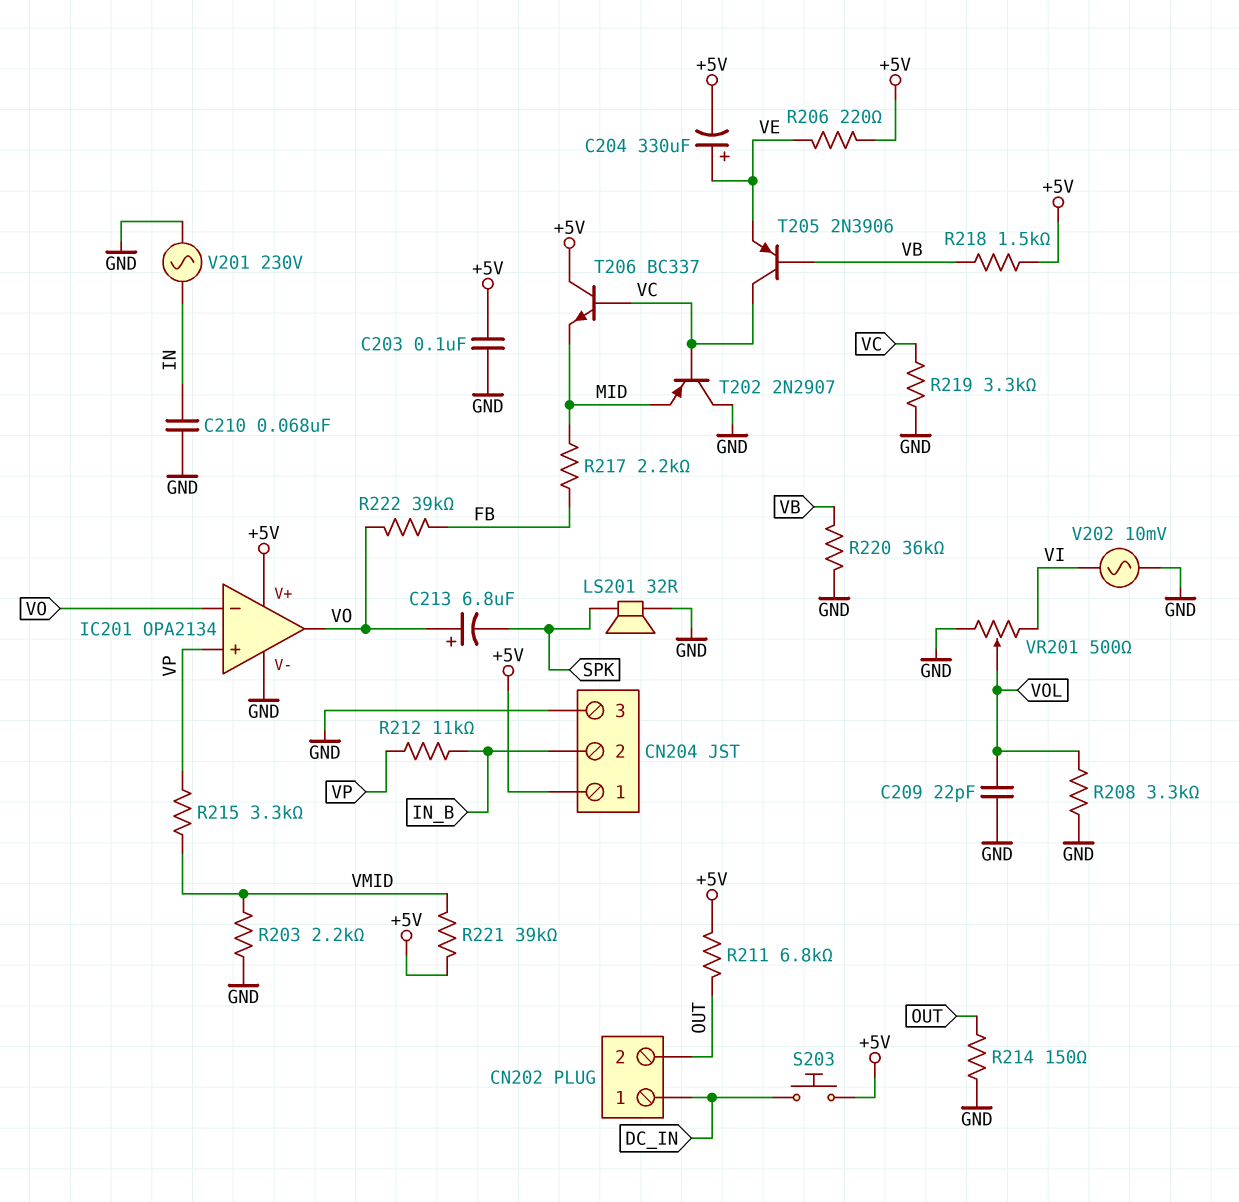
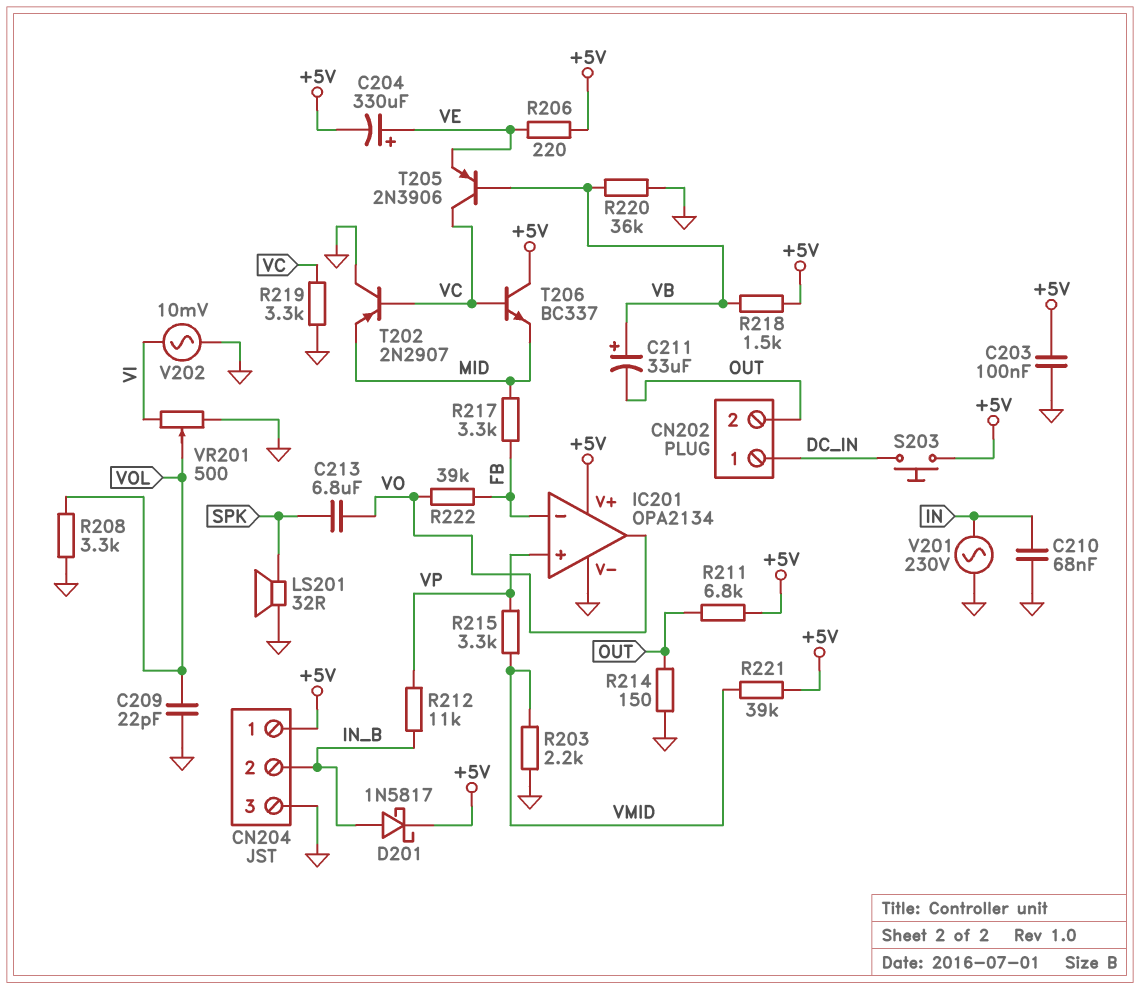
C211: none -> 33uF (plus VB, minus OUT)
C213: 6.8uF (plus VO, minus SPK) -> 6.8uF (SPK, VO)
D201: none -> schottky 1N5817 (A IN_B, K +5V)
IC201 pin in-: VO -> FB
R217: 2.2k (FB, MID) -> 3.3k (FB, MID)

